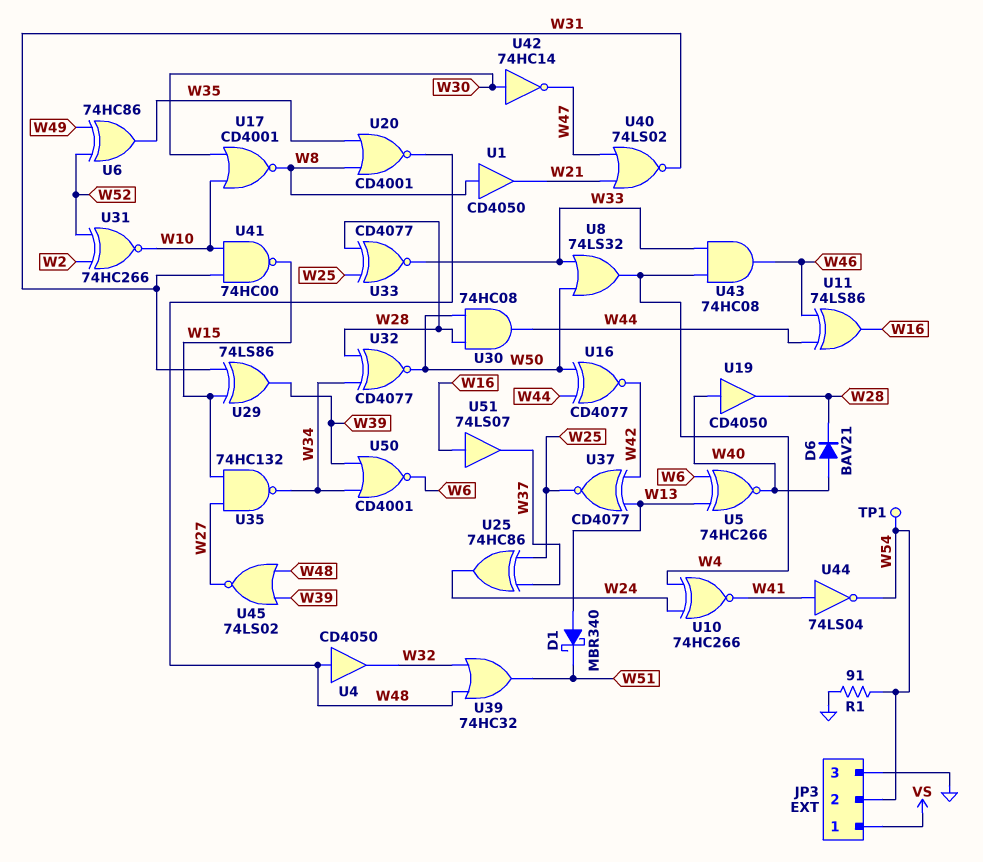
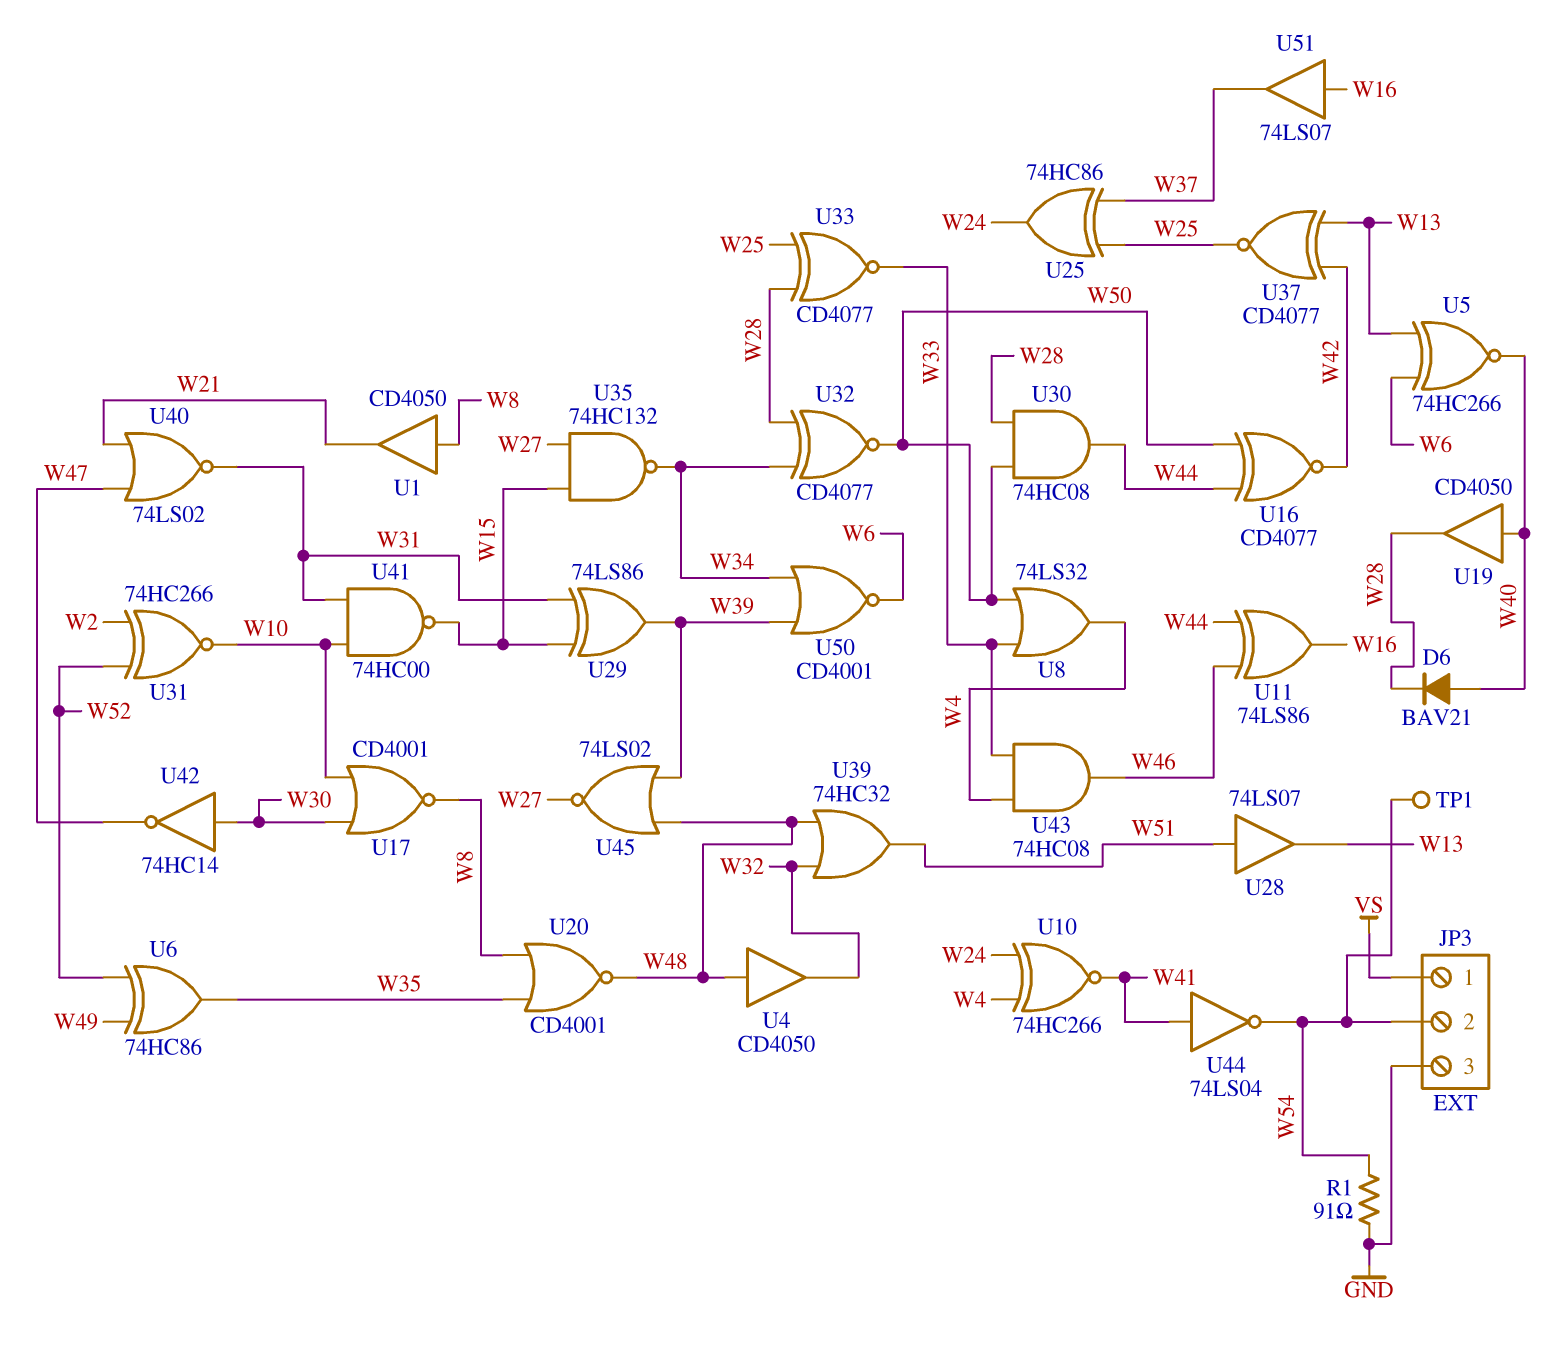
D1: schottky MBR340 (A W13, K W51) -> none
U28: none -> buffer 74LS07 (in W51, out W13)

